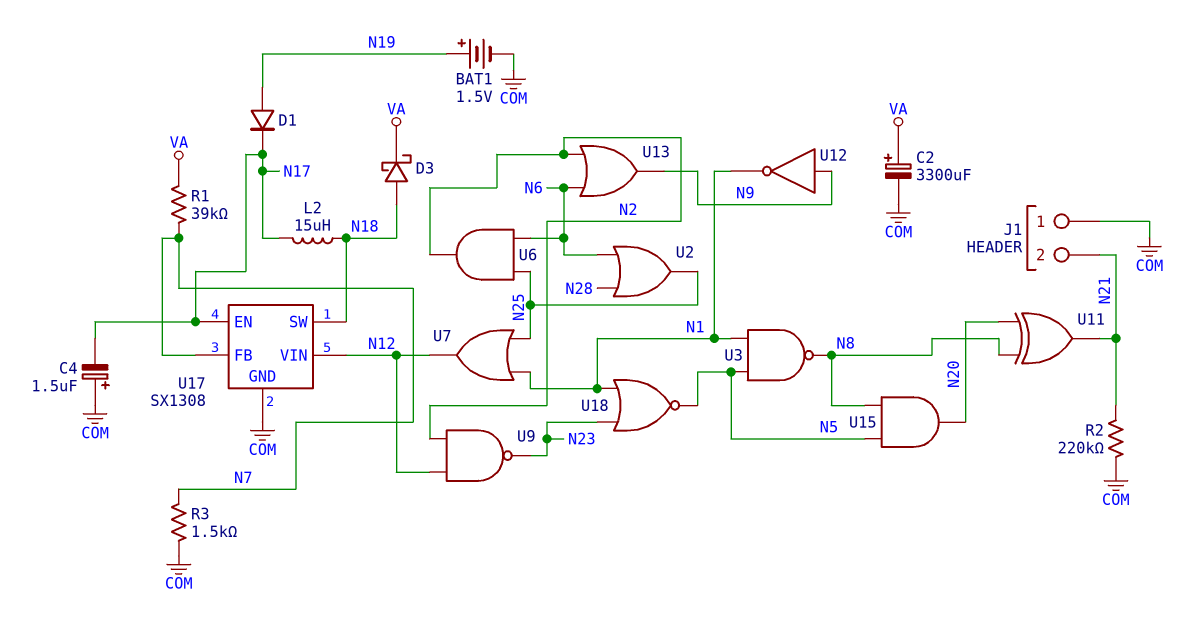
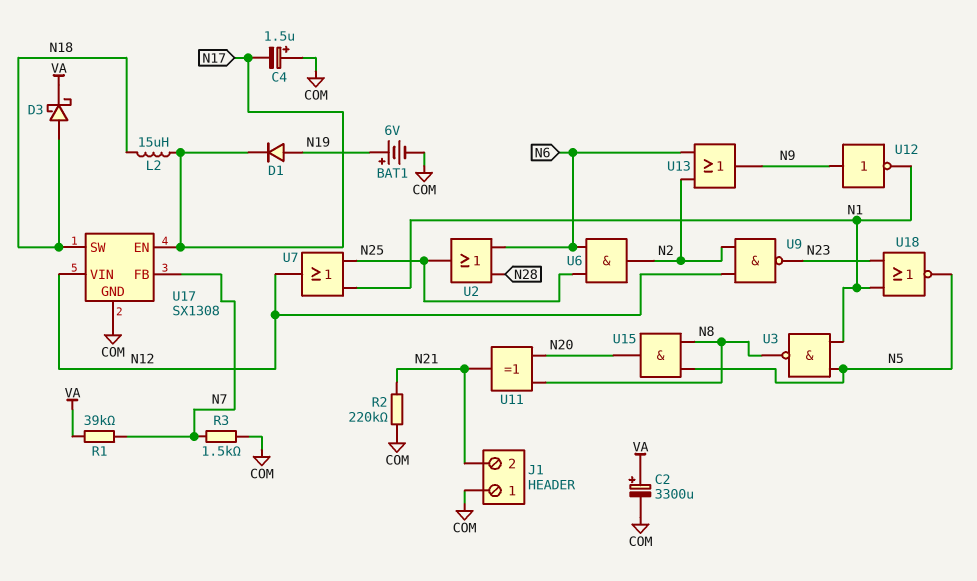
BAT1: 1.5V (plus N19, minus COM) -> 6V (plus N19, minus COM)

